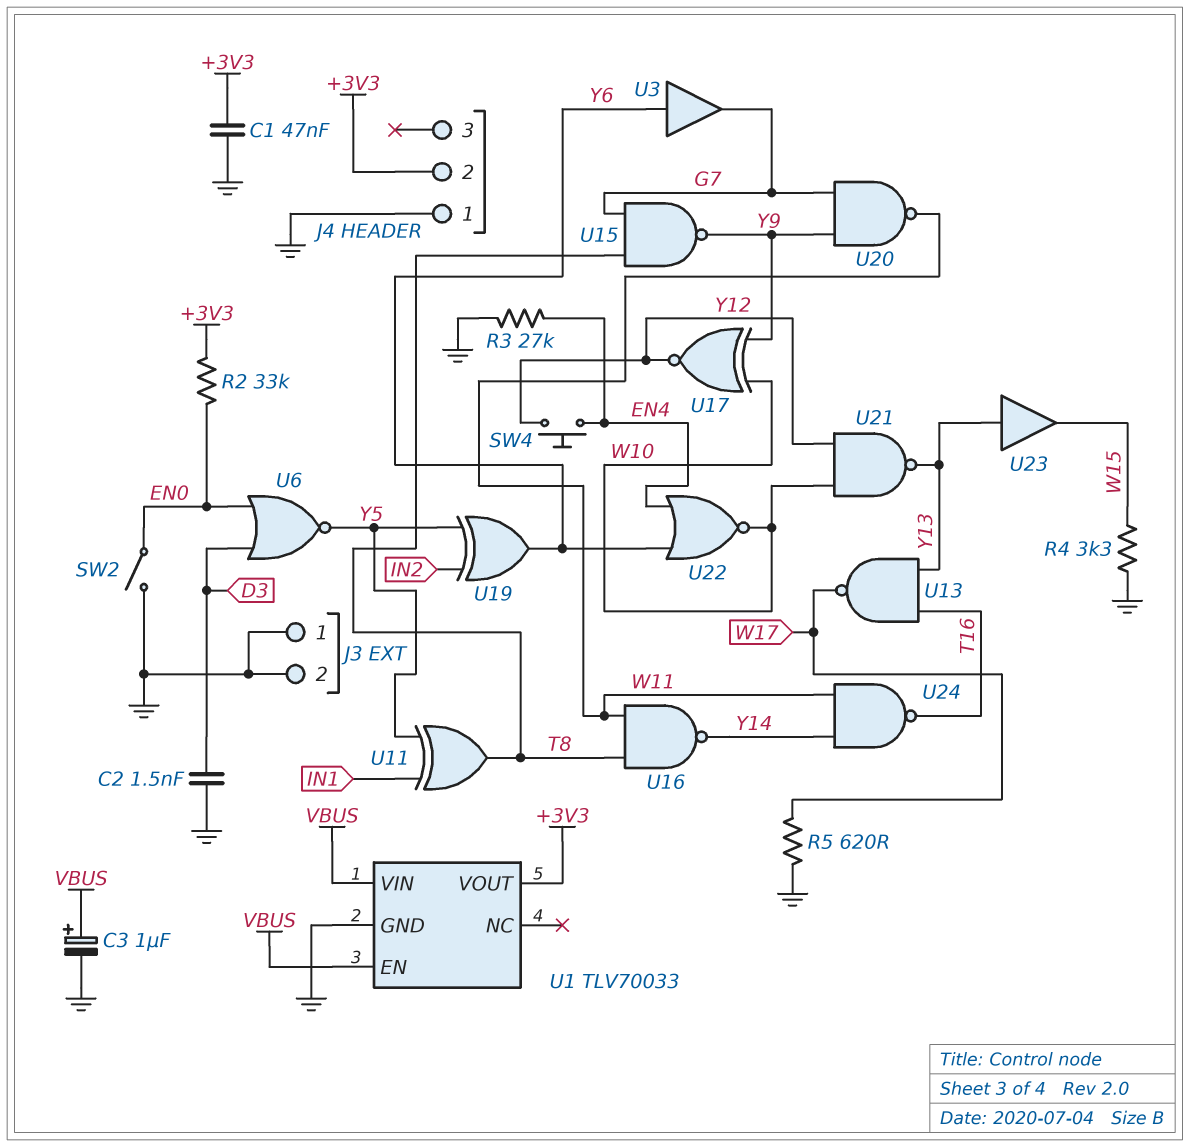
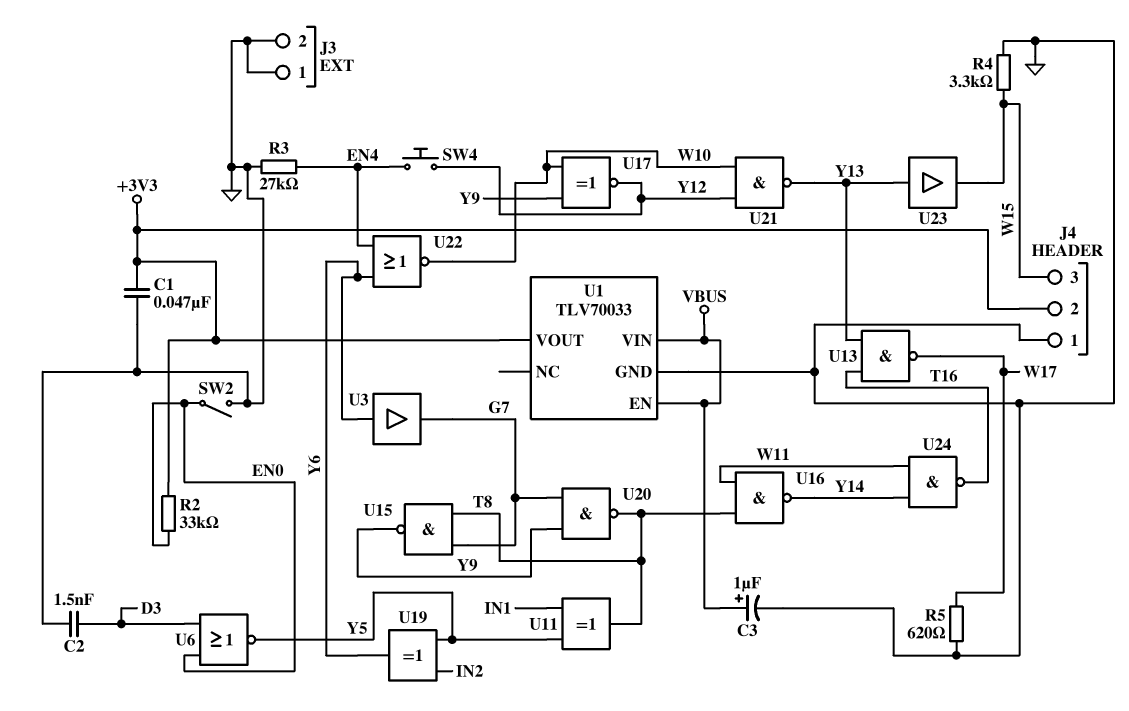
J4 pin 3: none -> W15
U20: NAND (in G7, in Y9, out W11) -> NAND (in G7, in Y9, out T8)

